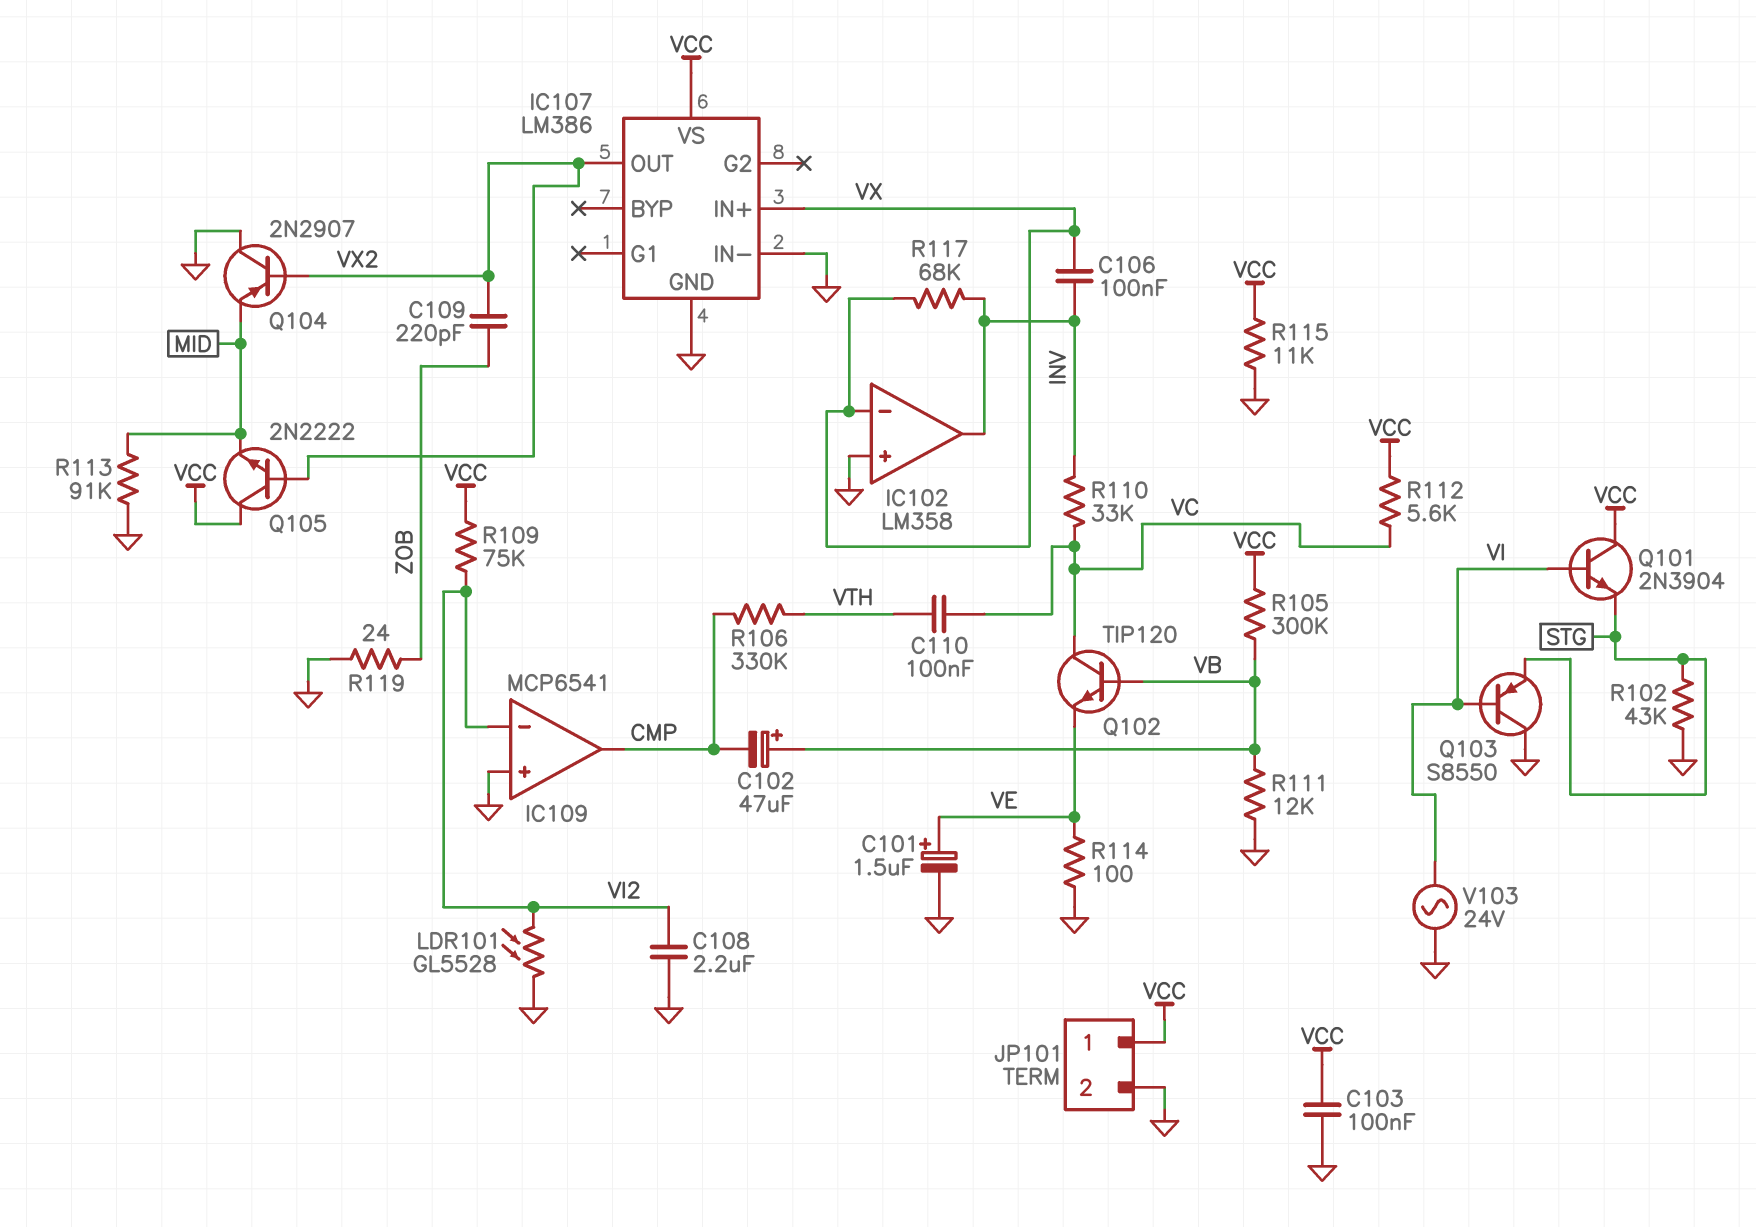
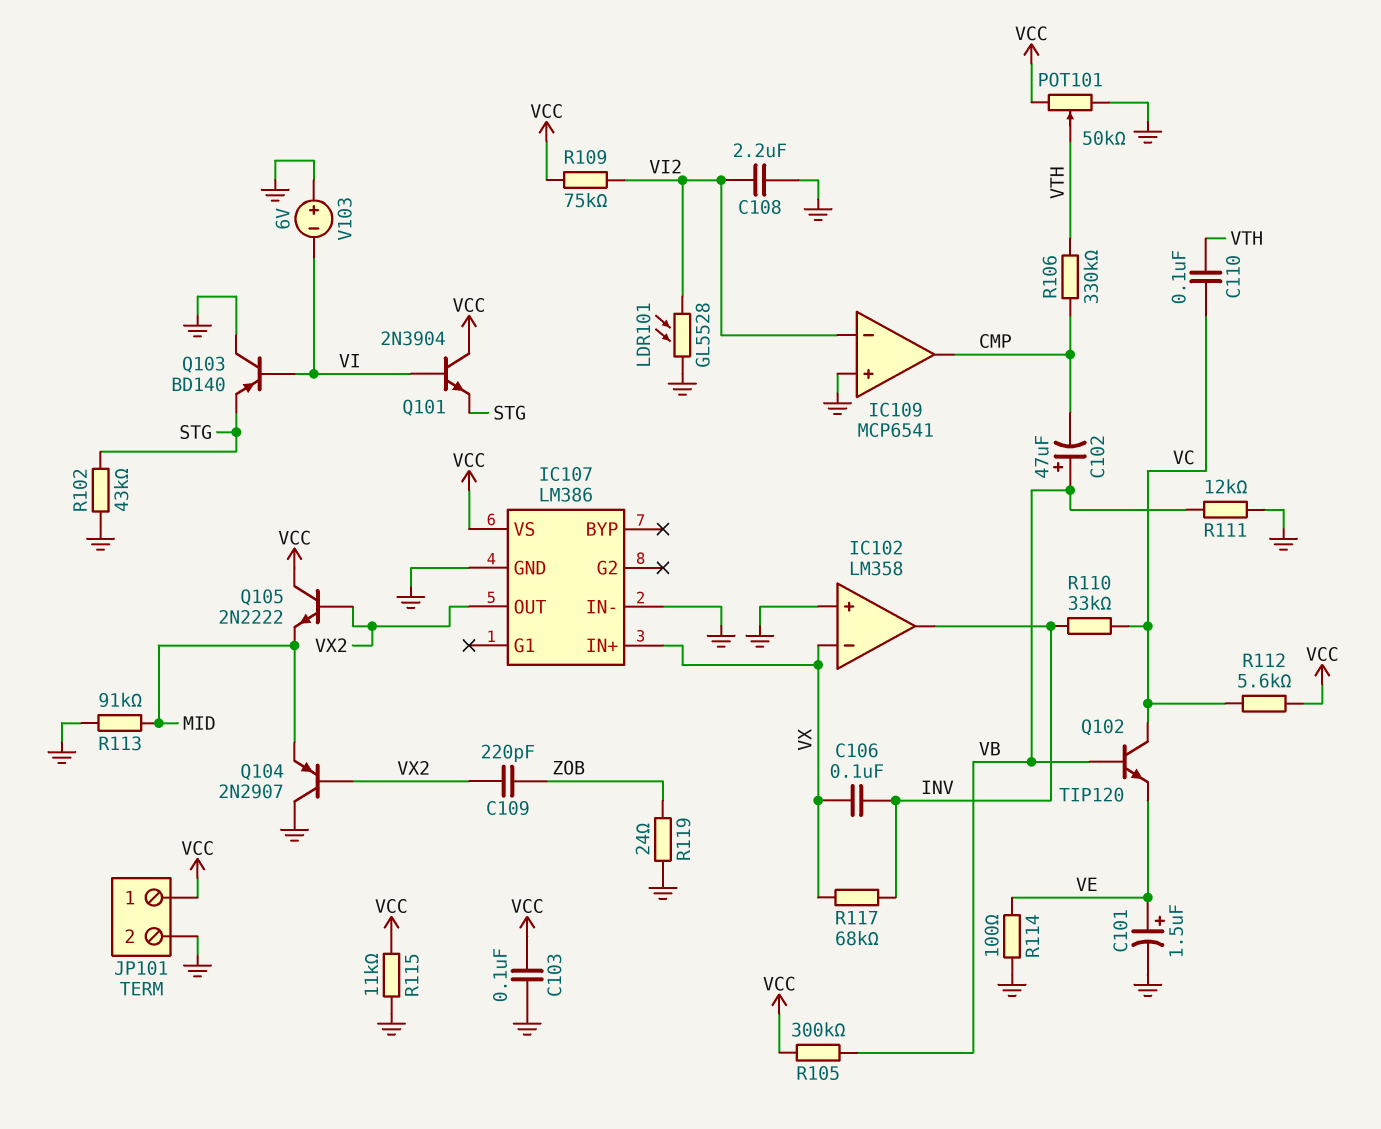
POT101: none -> 50k (GND, VCC, wiper VTH)
Q103: PNP S8550 (B VI, C GND, E STG) -> PNP BD140 (B VI, C GND, E STG)
V103: AC 24V (GND, VI) -> 6V (plus GND, minus VI)

